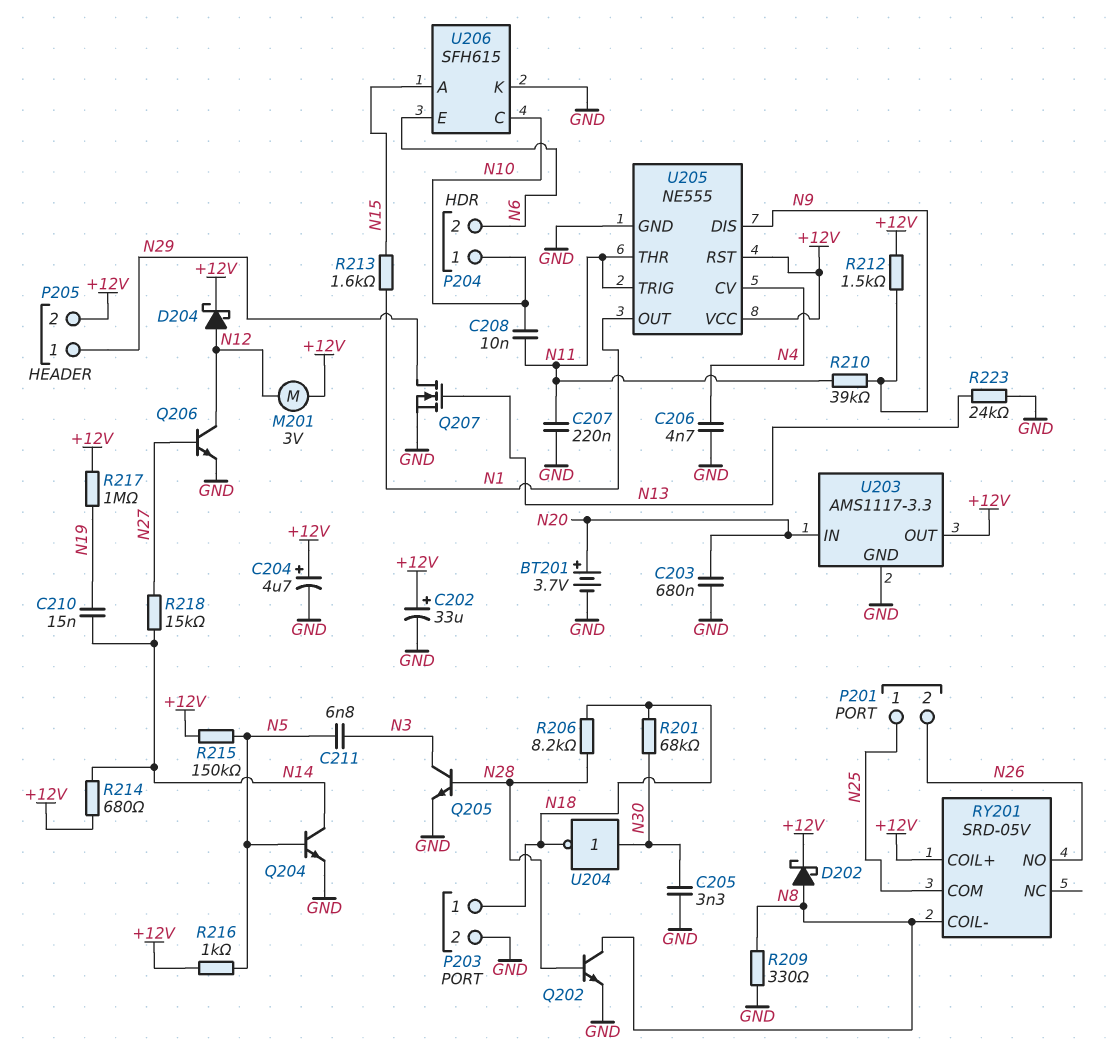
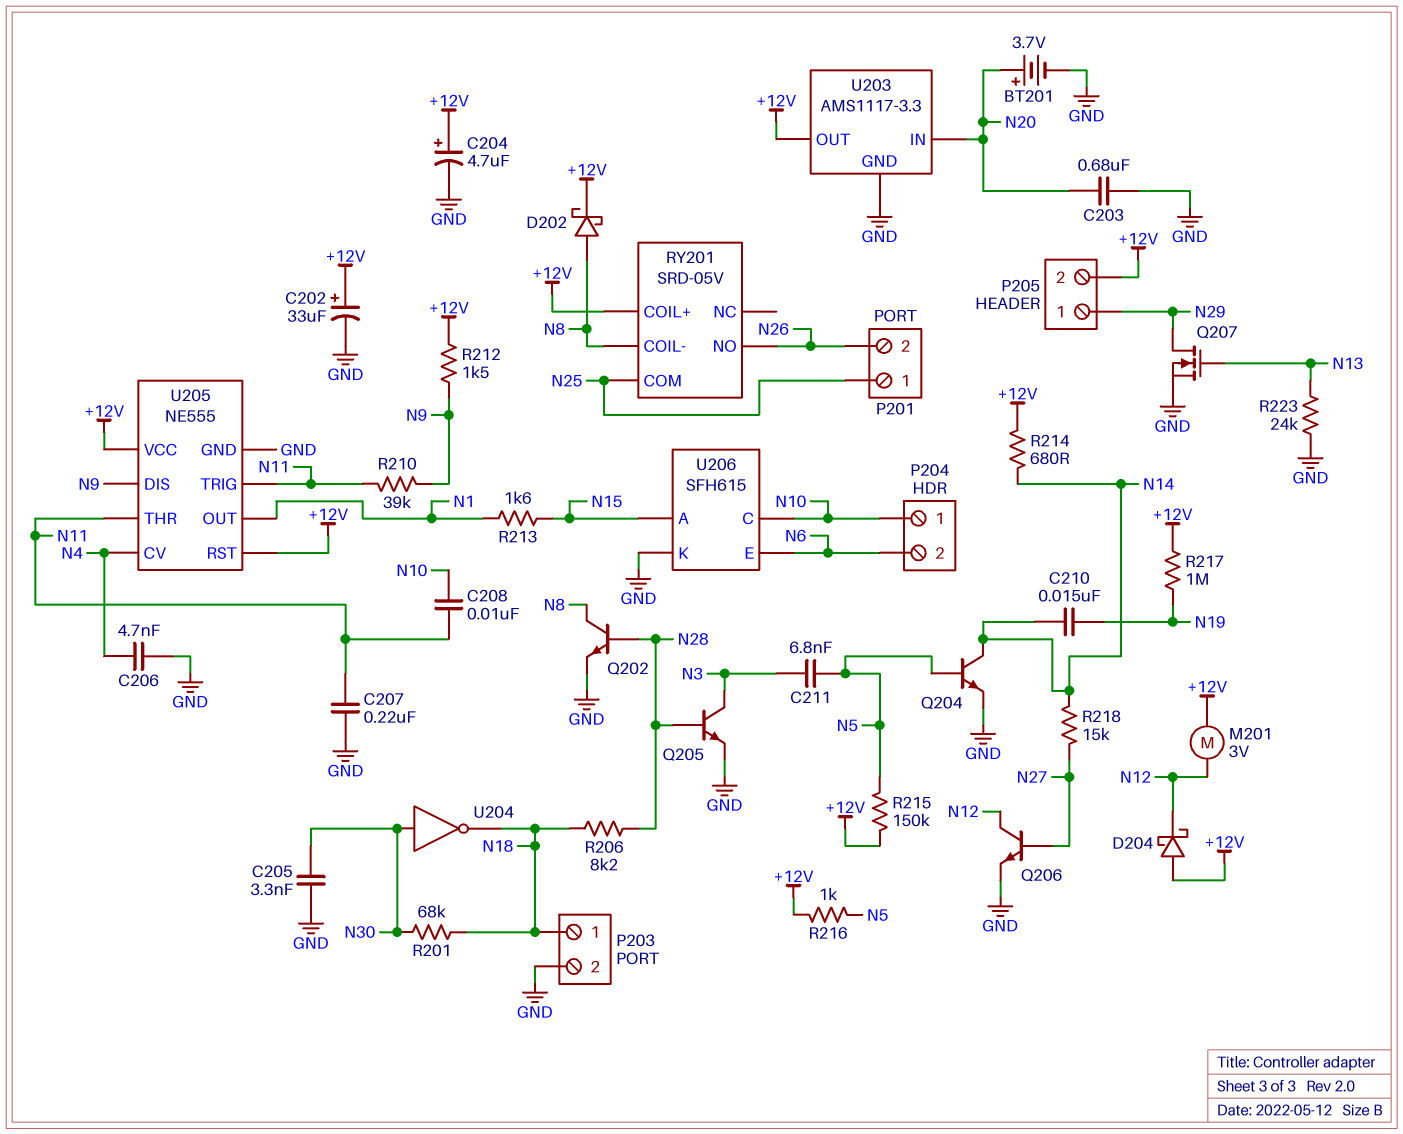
D204: schottky (A N12, K +12V) -> schottky (A +12V, K N12)
R209: 330 (GND, N8) -> none

